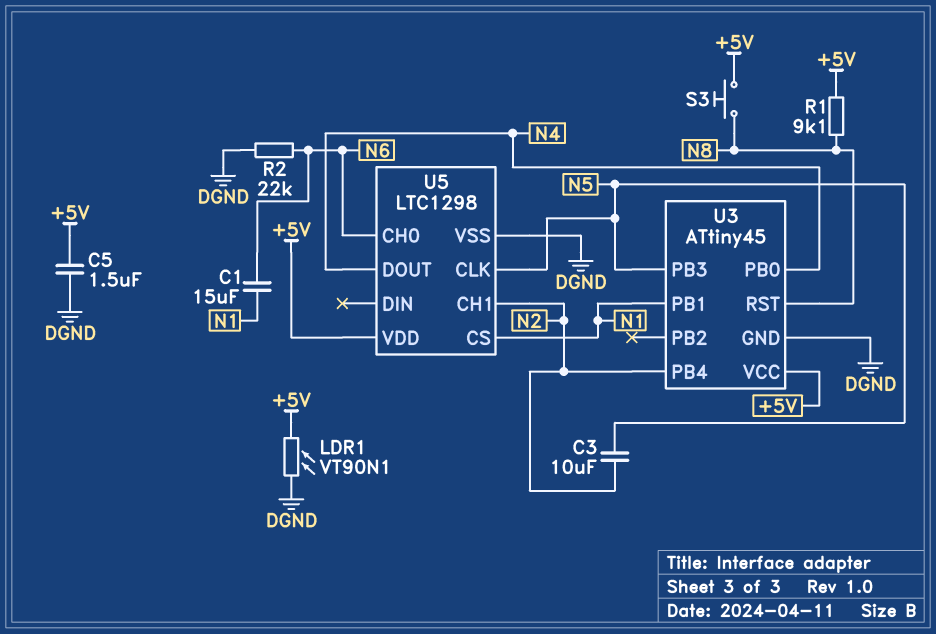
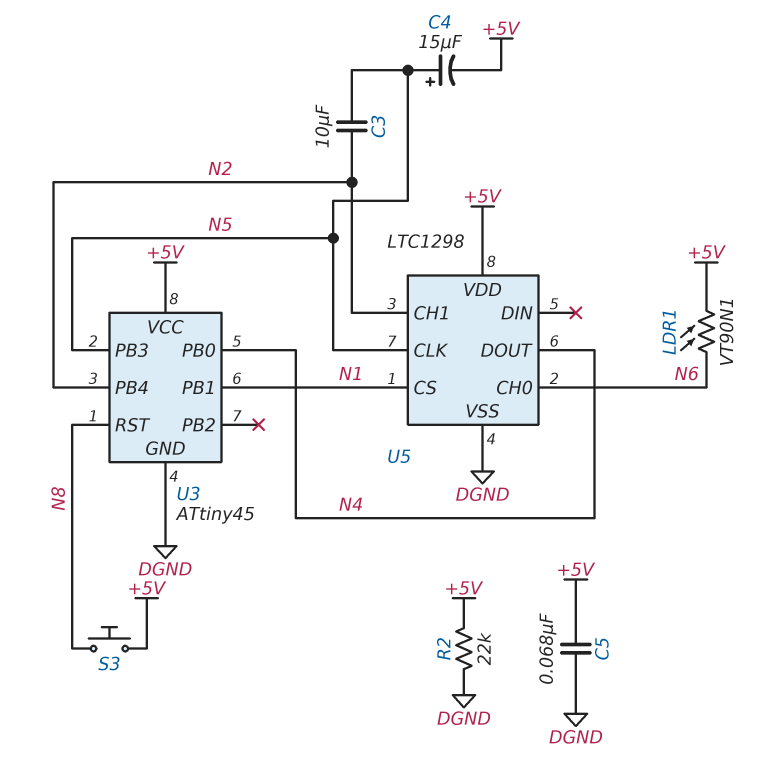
C1: 15uF (N1, N6) -> none
C4: none -> 15uF (plus N5, minus +5V)
C5: 1.5uF (+5V, DGND) -> 68nF (+5V, DGND)
LDR1: VT90N1 (+5V, DGND) -> VT90N1 (+5V, N6)
R1: 9.1k (+5V, N8) -> none
R2: 22k (DGND, N6) -> 22k (+5V, DGND)

